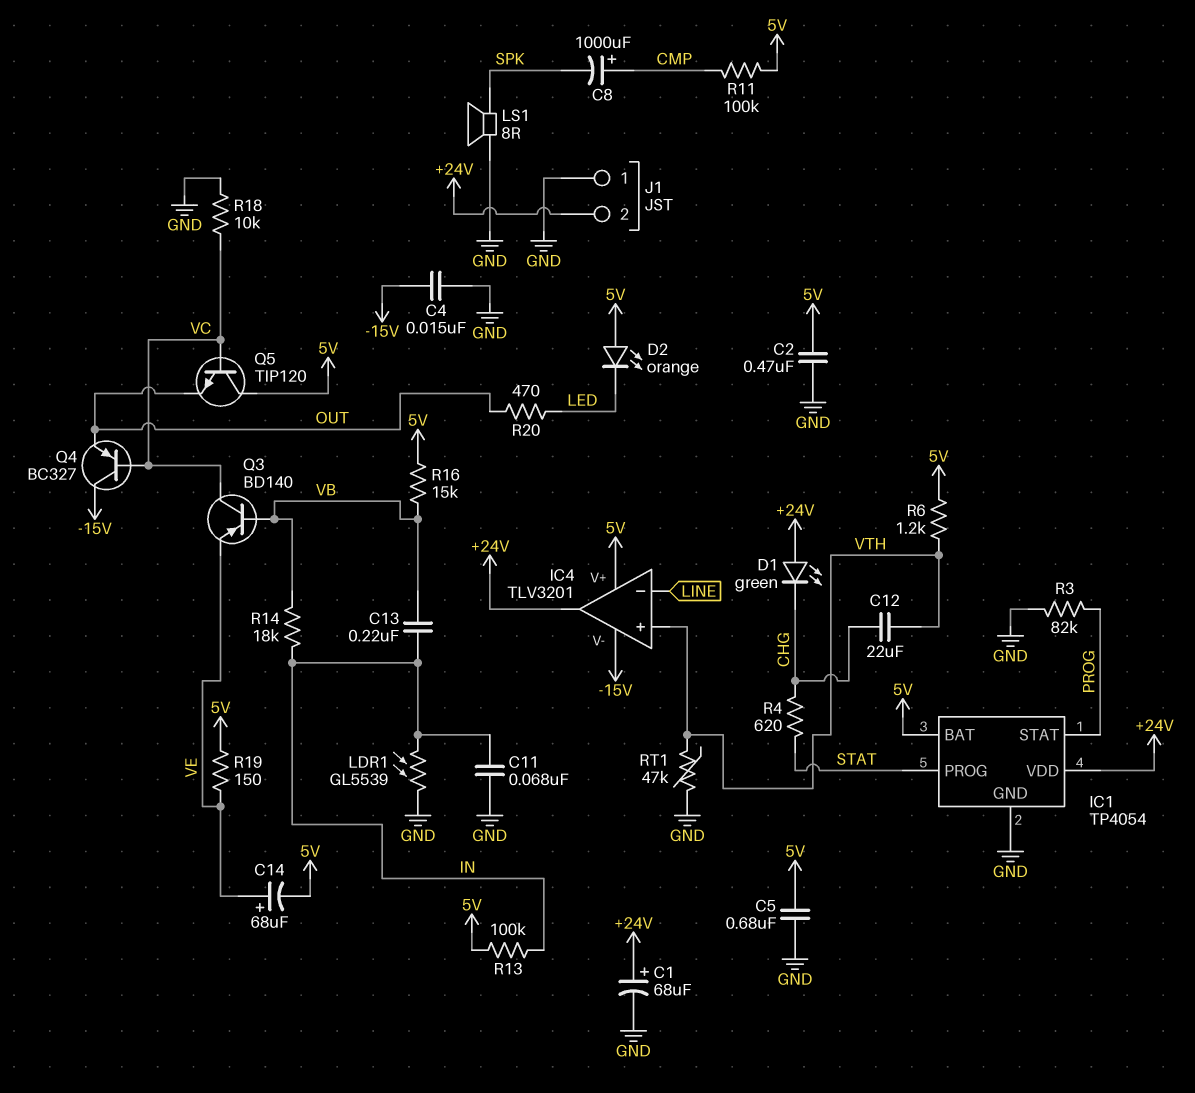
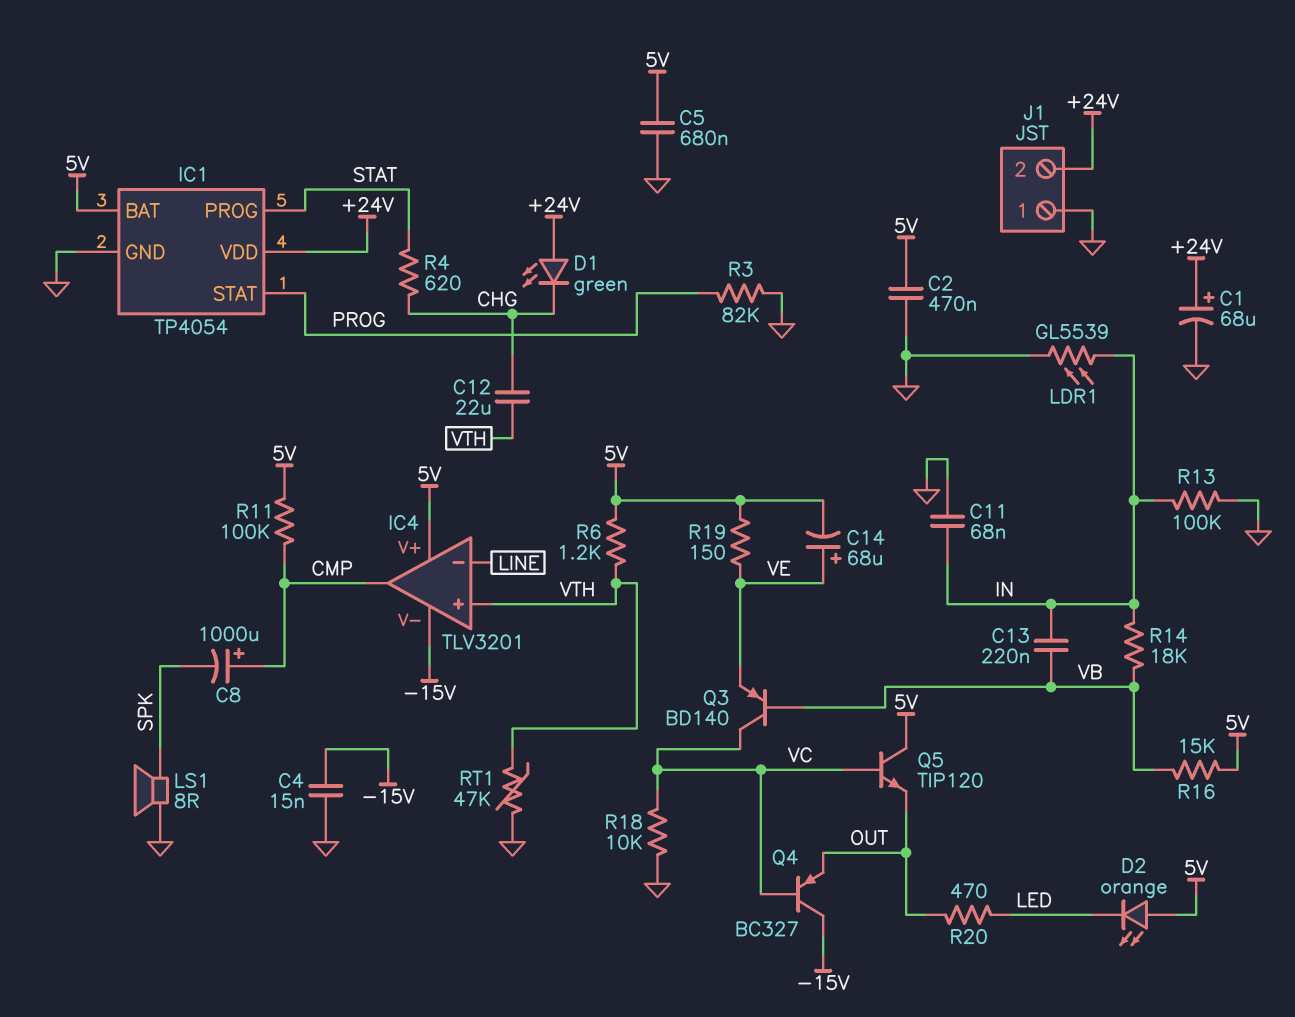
IC4 pin out: +24V -> CMP
R13: 100k (5V, IN) -> 100k (GND, IN)

